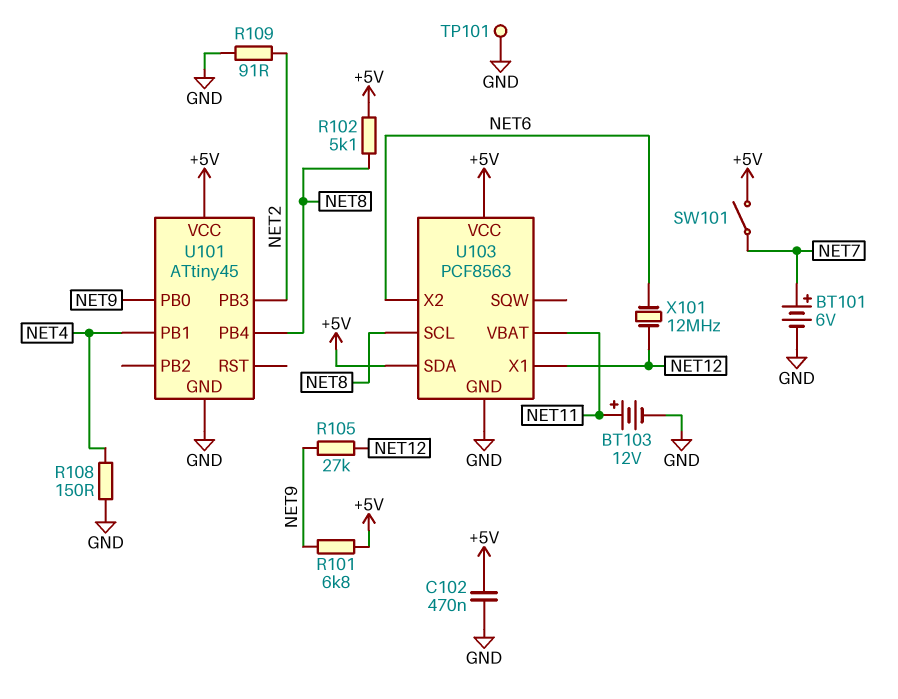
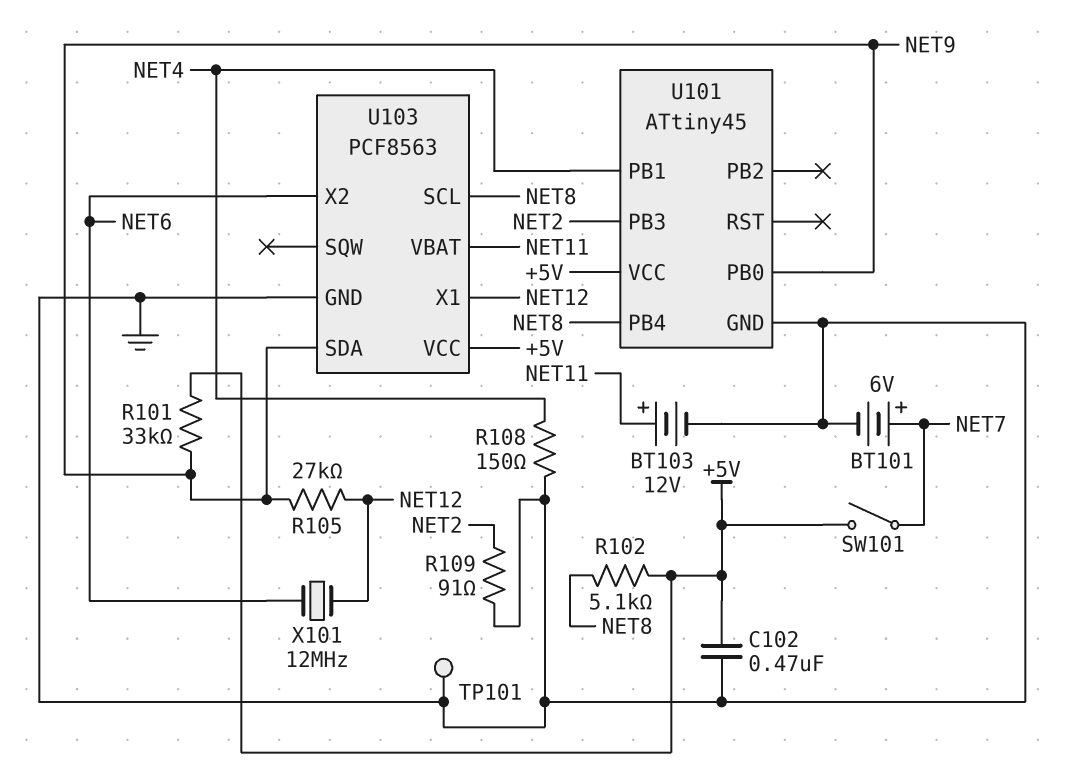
R101: 6.8k (+5V, NET9) -> 33k (+5V, NET9)
U103 pin SDA: +5V -> NET9

